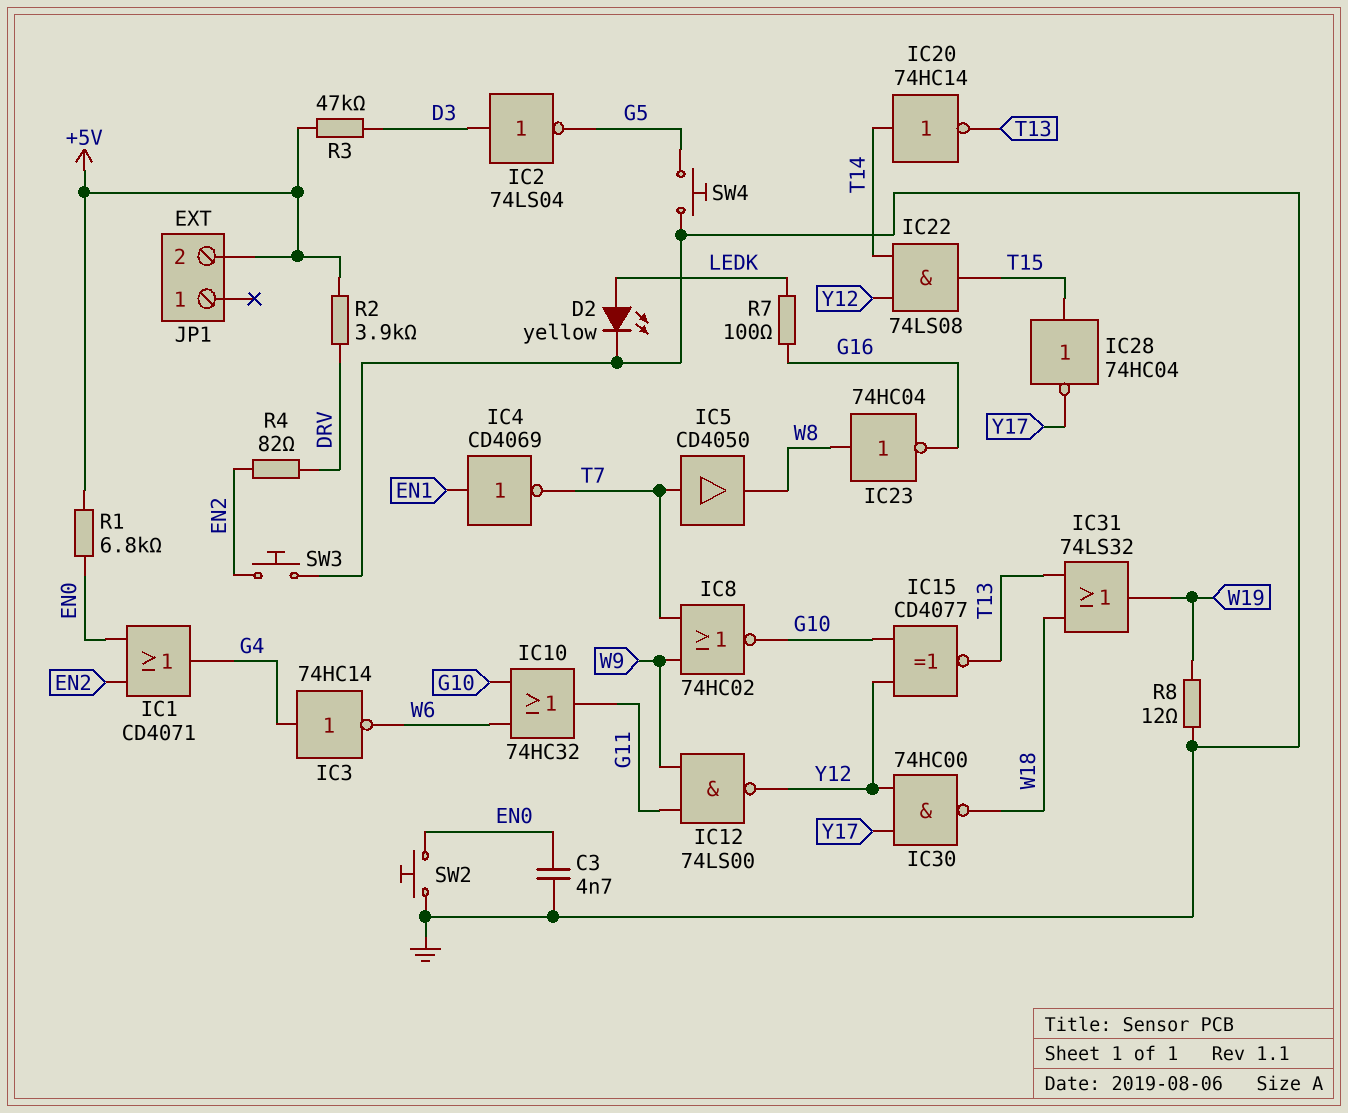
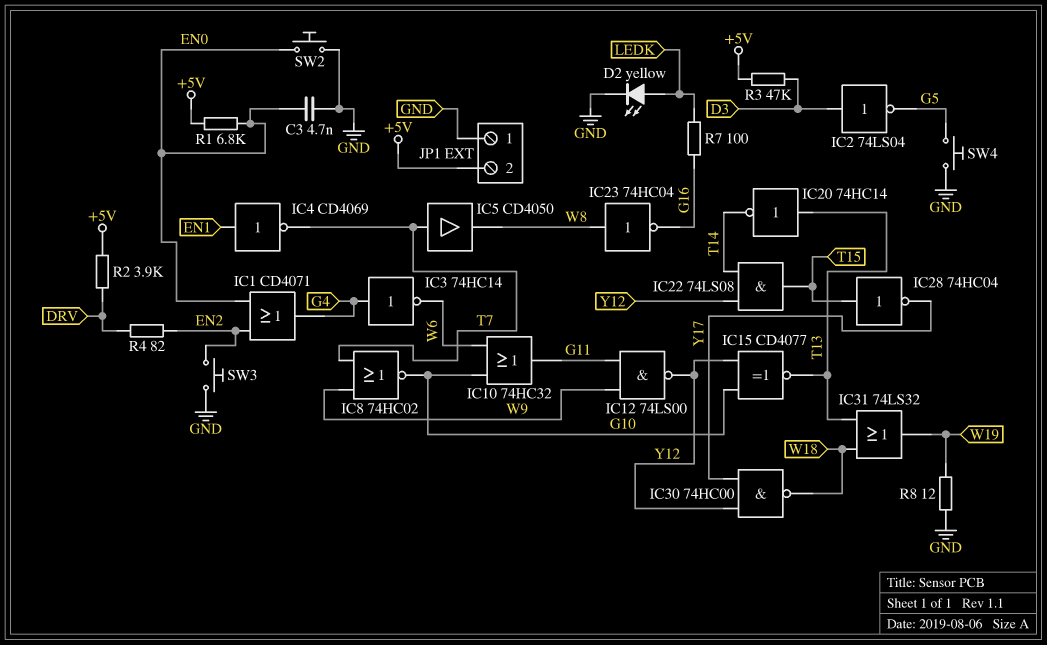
IC20: NOT 74HC14 (in T14, out T13) -> NOT 74HC14 (in T13, out T14)
JP1 pin 1: none -> GND

